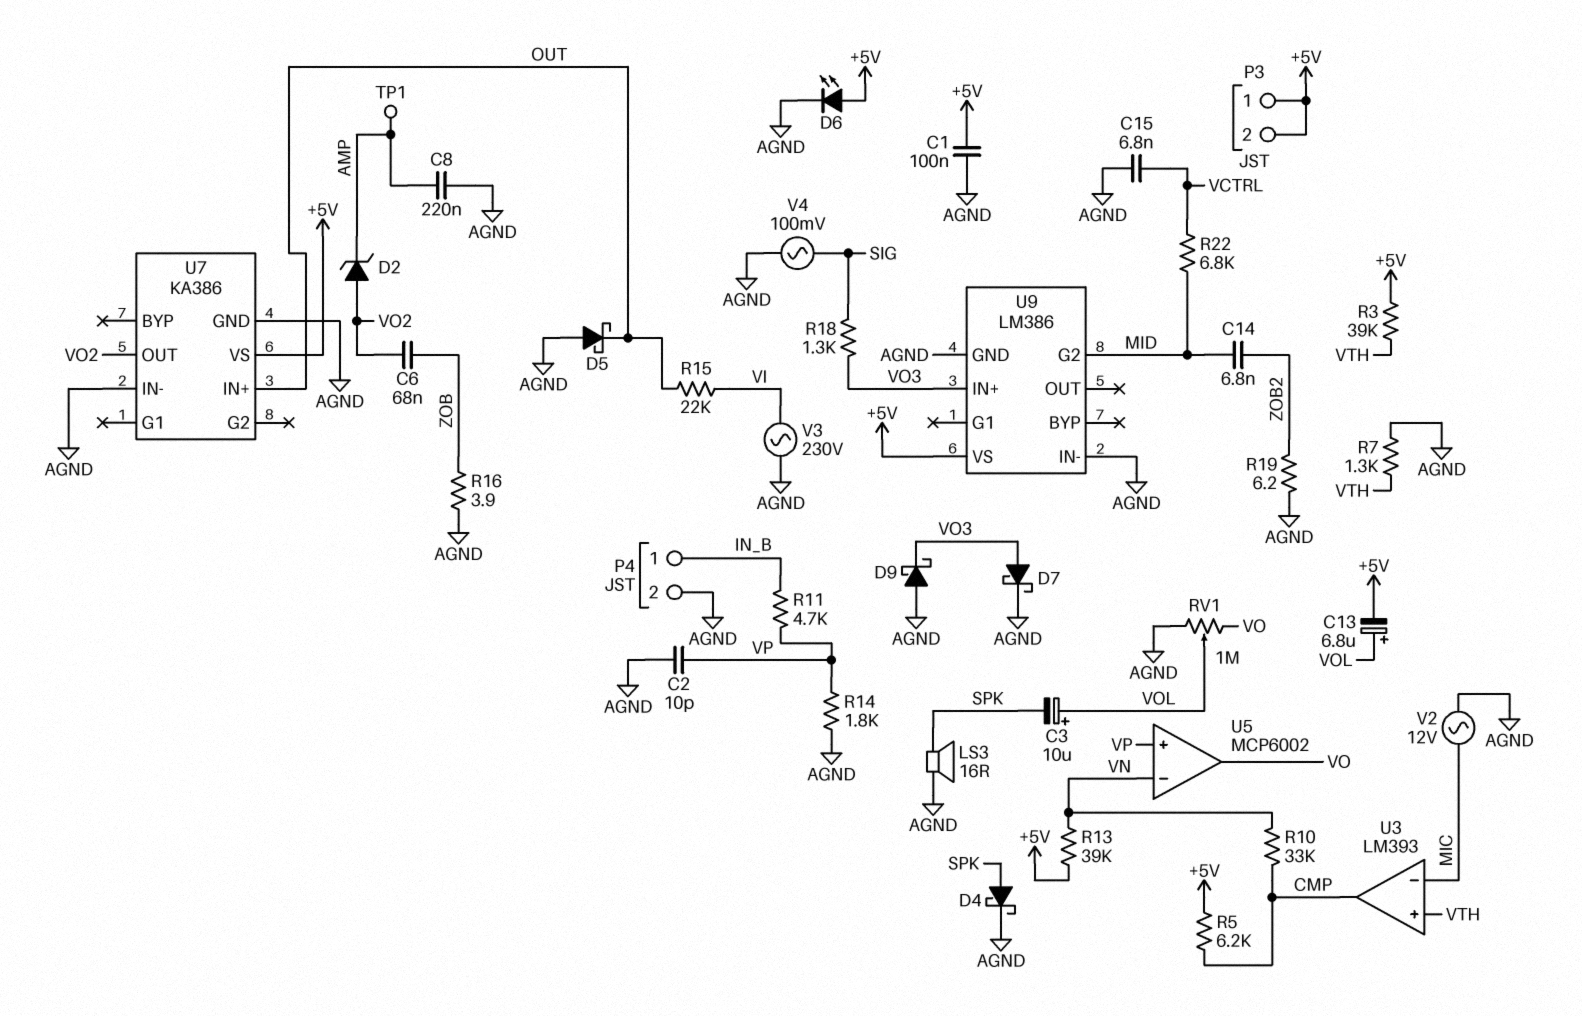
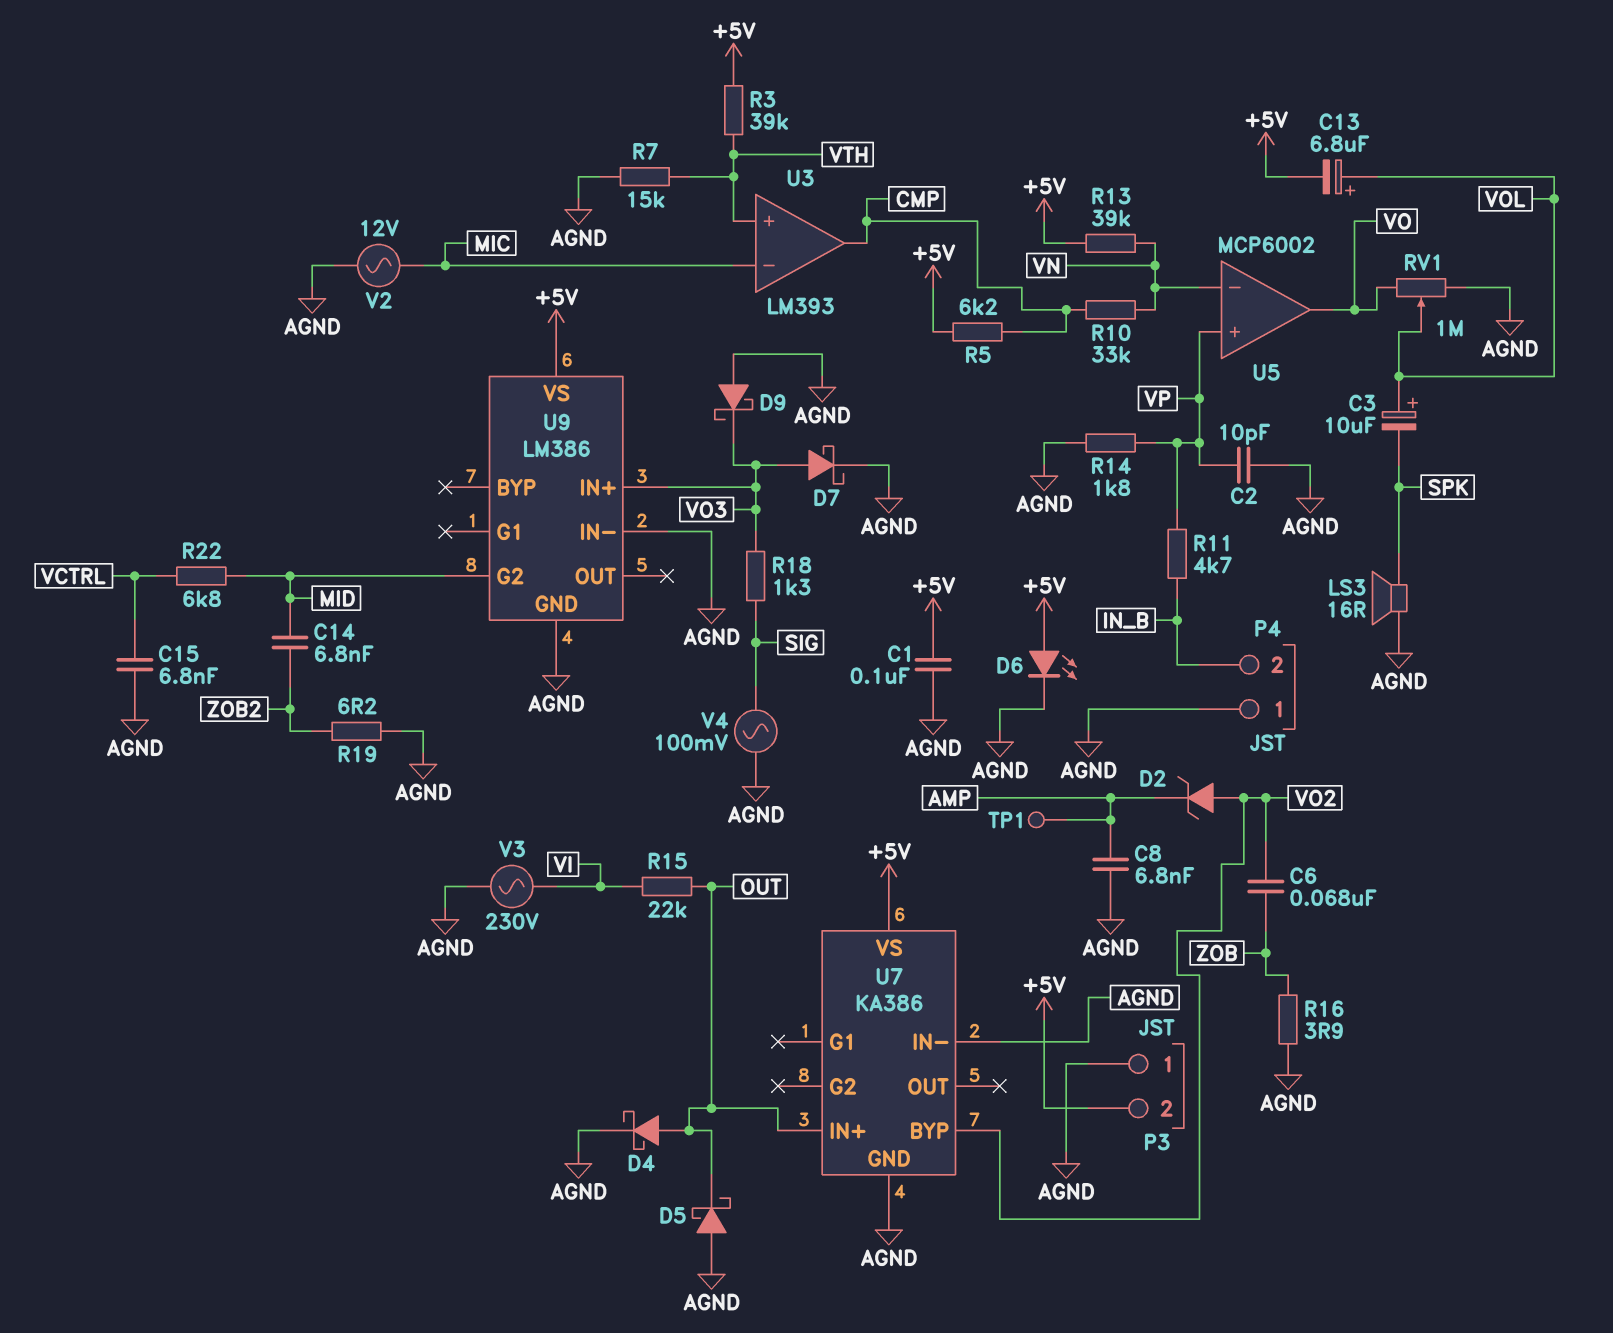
C8: 220nF (AGND, AMP) -> 6.8nF (AGND, AMP)
D4: schottky (A SPK, K AGND) -> schottky (A OUT, K AGND)
P3 pin 1: +5V -> AGND
P4 pin 1: IN_B -> AGND
P4 pin 2: AGND -> IN_B
R7: 1.3k (AGND, VTH) -> 15k (AGND, VTH)
U7 pin BYP: none -> VO2
U7 pin OUT: VO2 -> none

